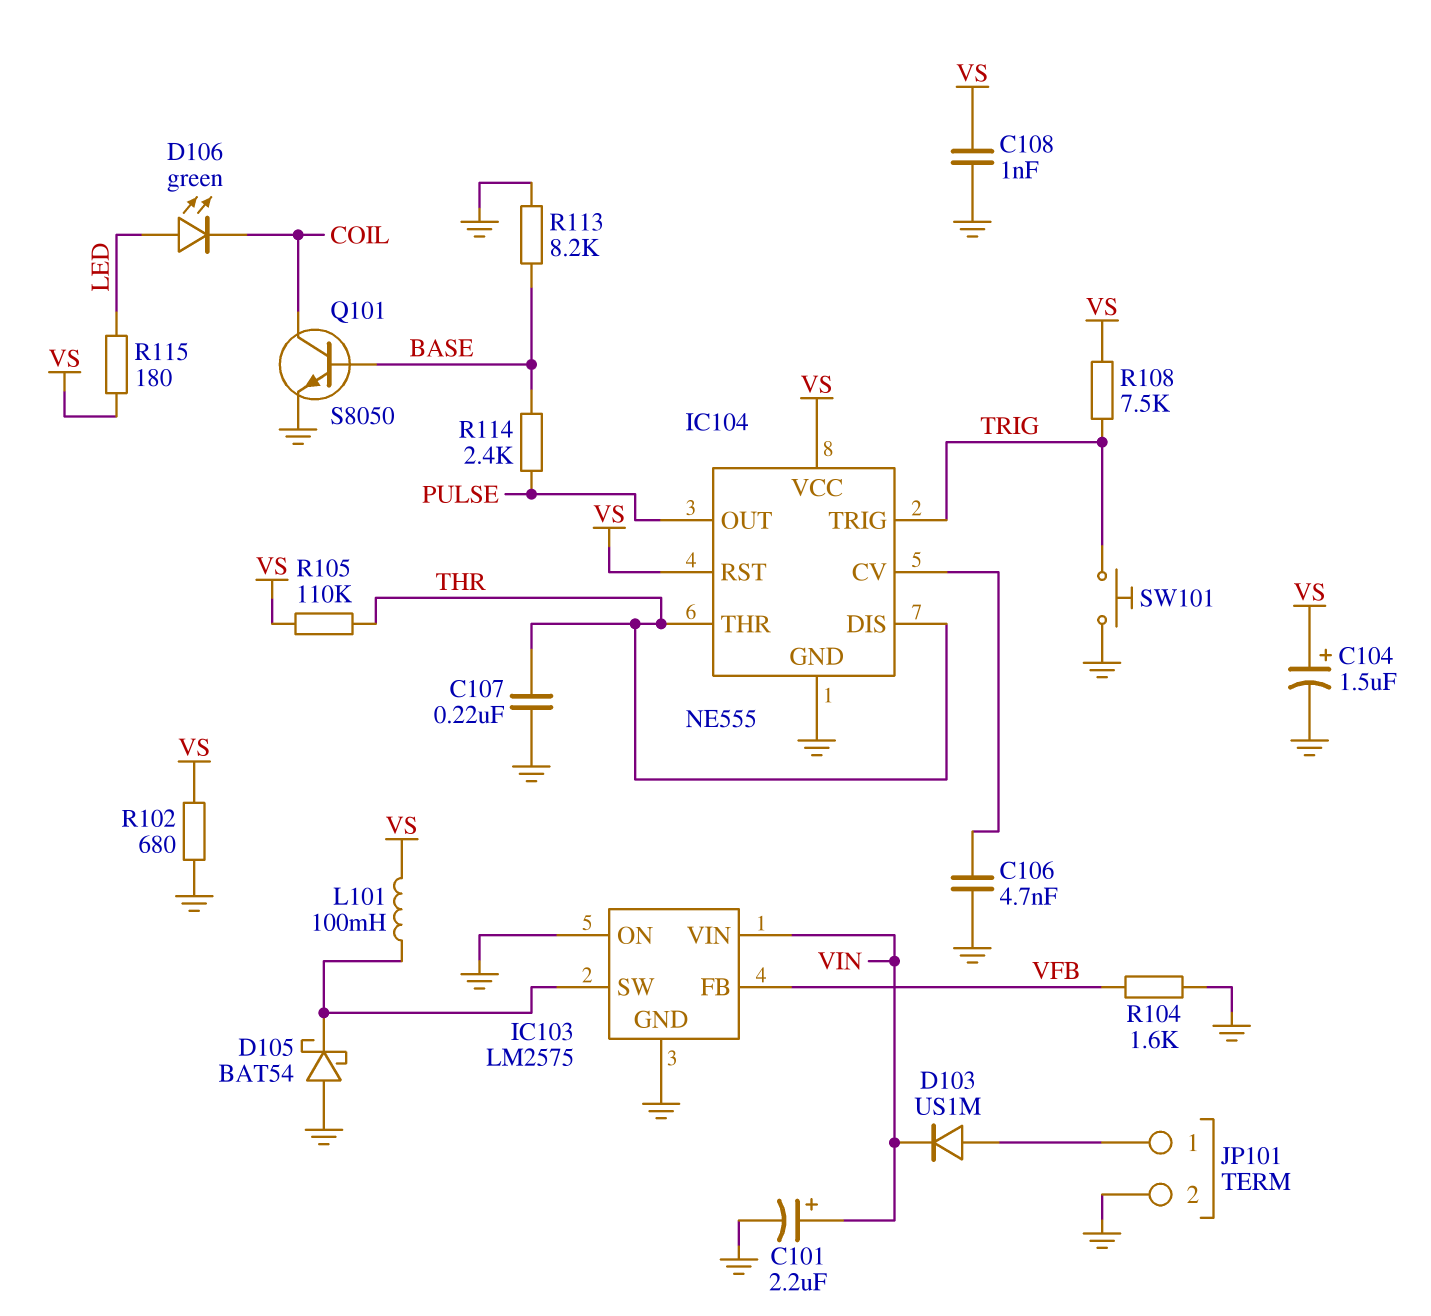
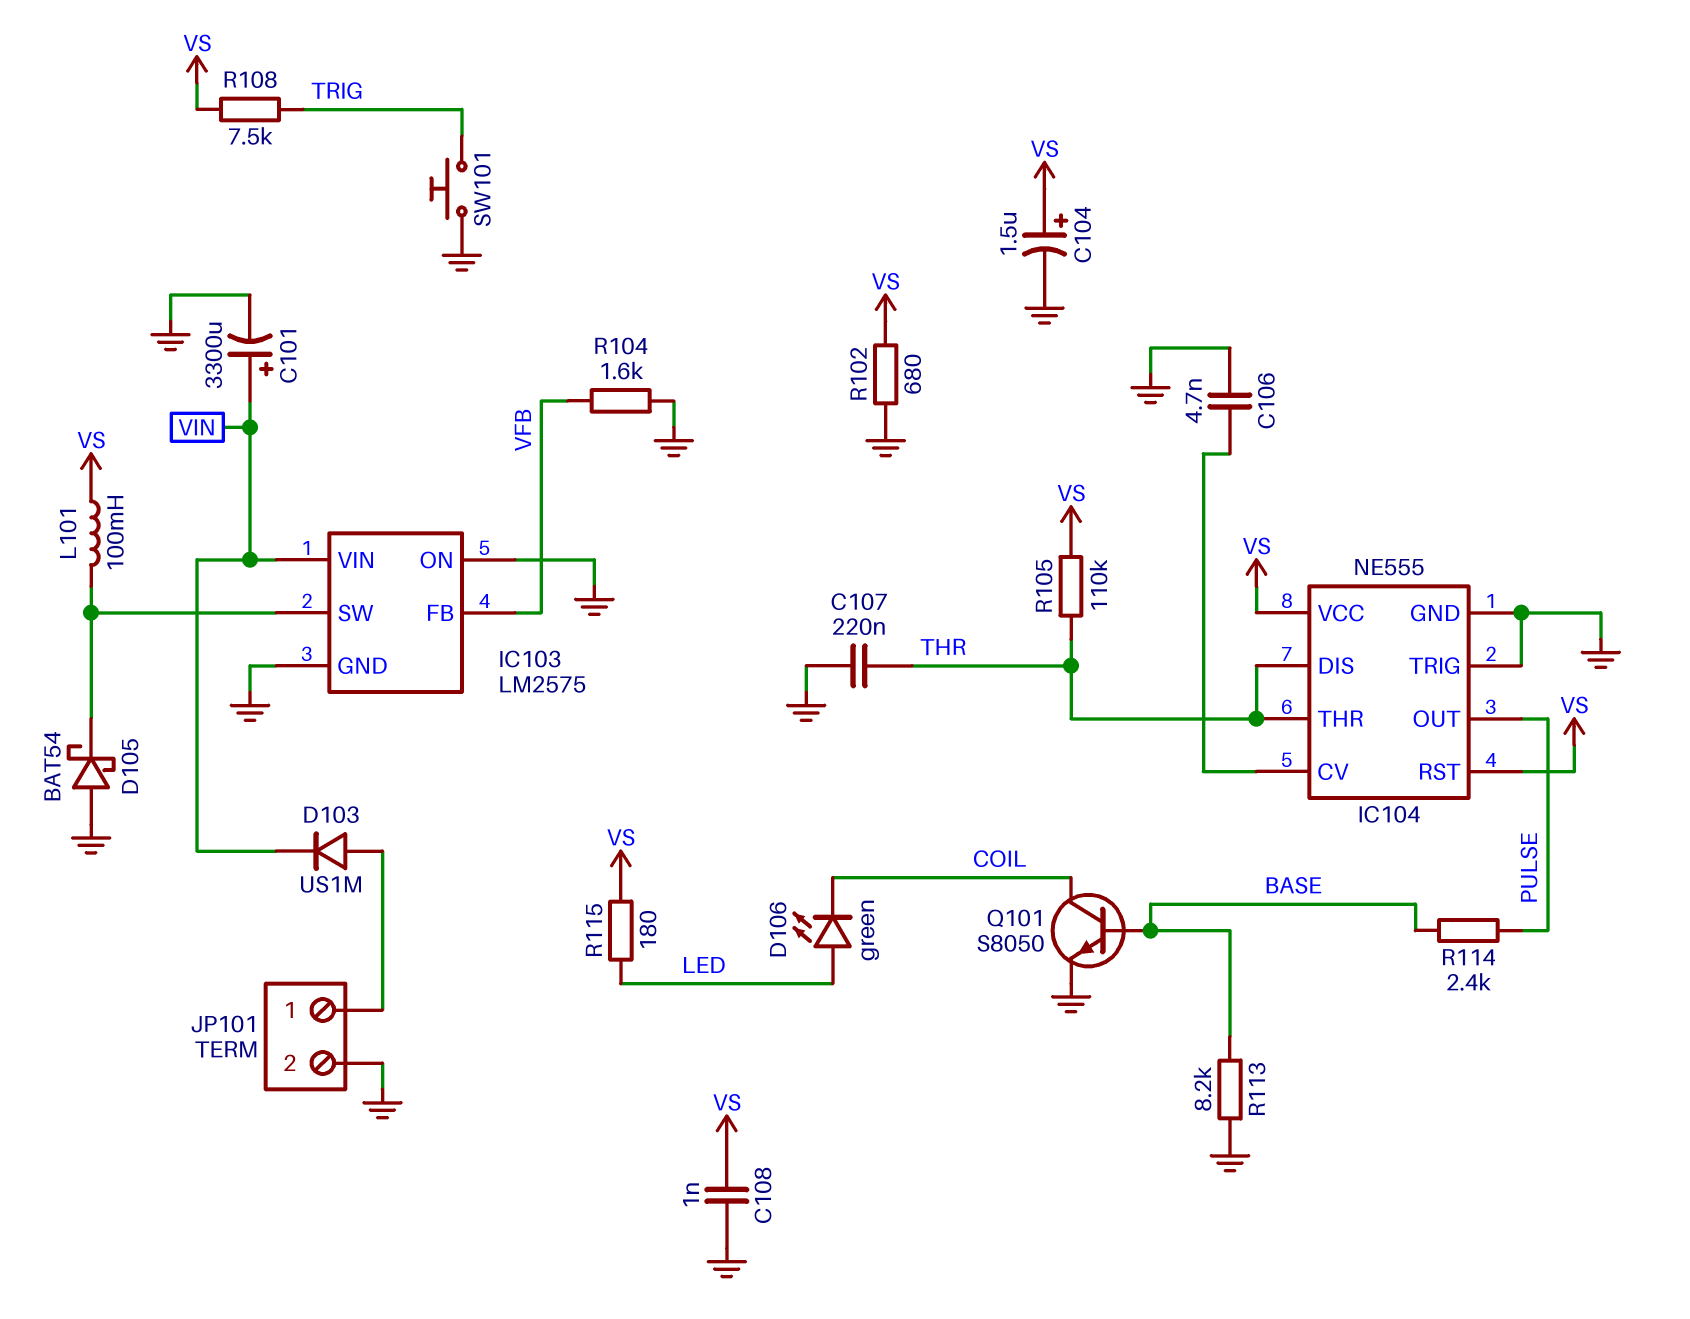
C101: 2.2uF (plus VIN, minus GND) -> 3300uF (plus VIN, minus GND)
IC104 pin TRIG: TRIG -> GND

